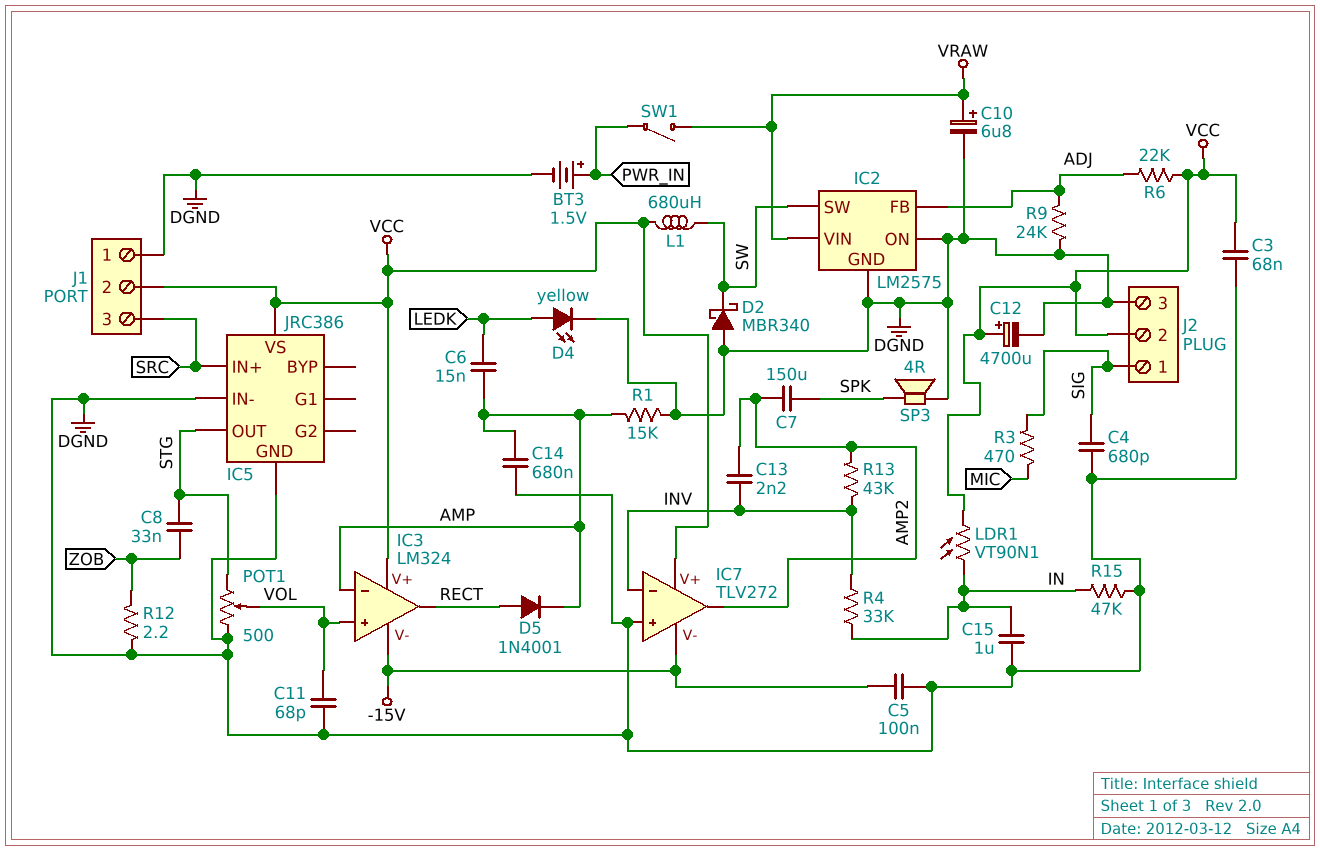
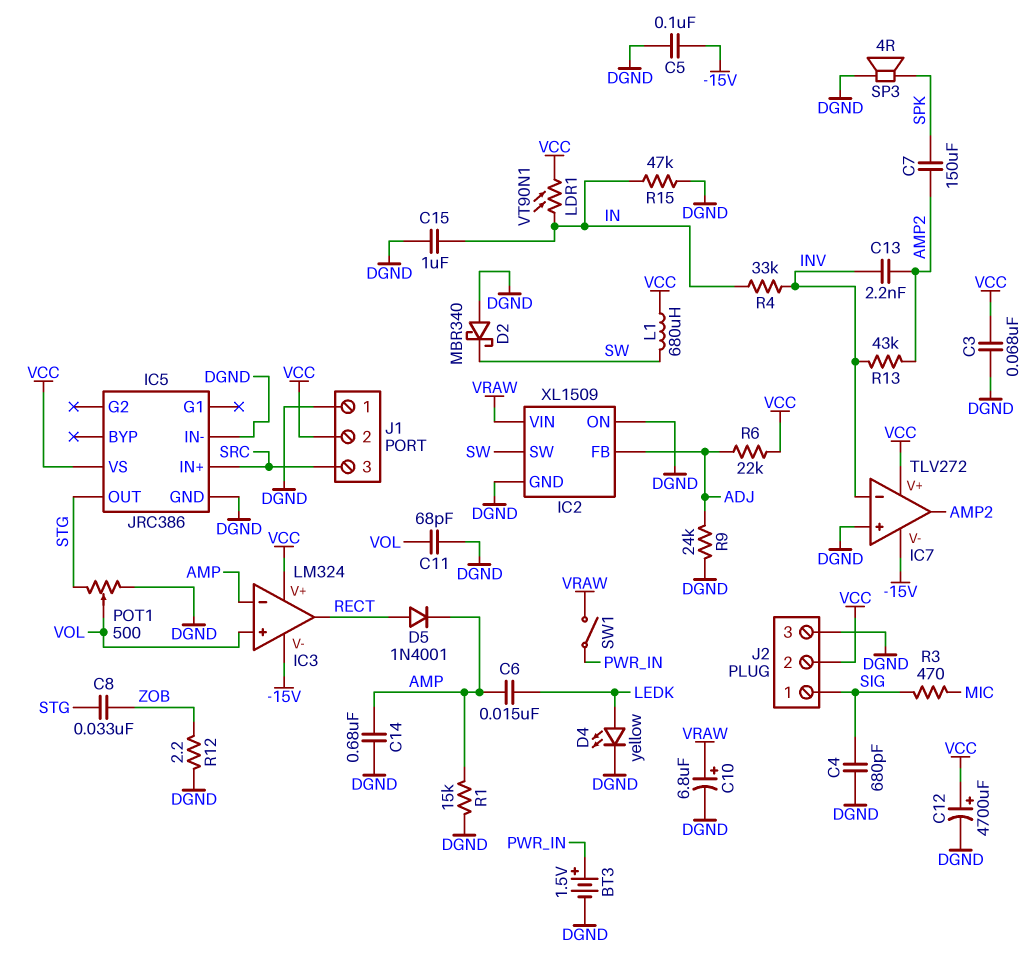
IC2: LM2575 -> XL1509

